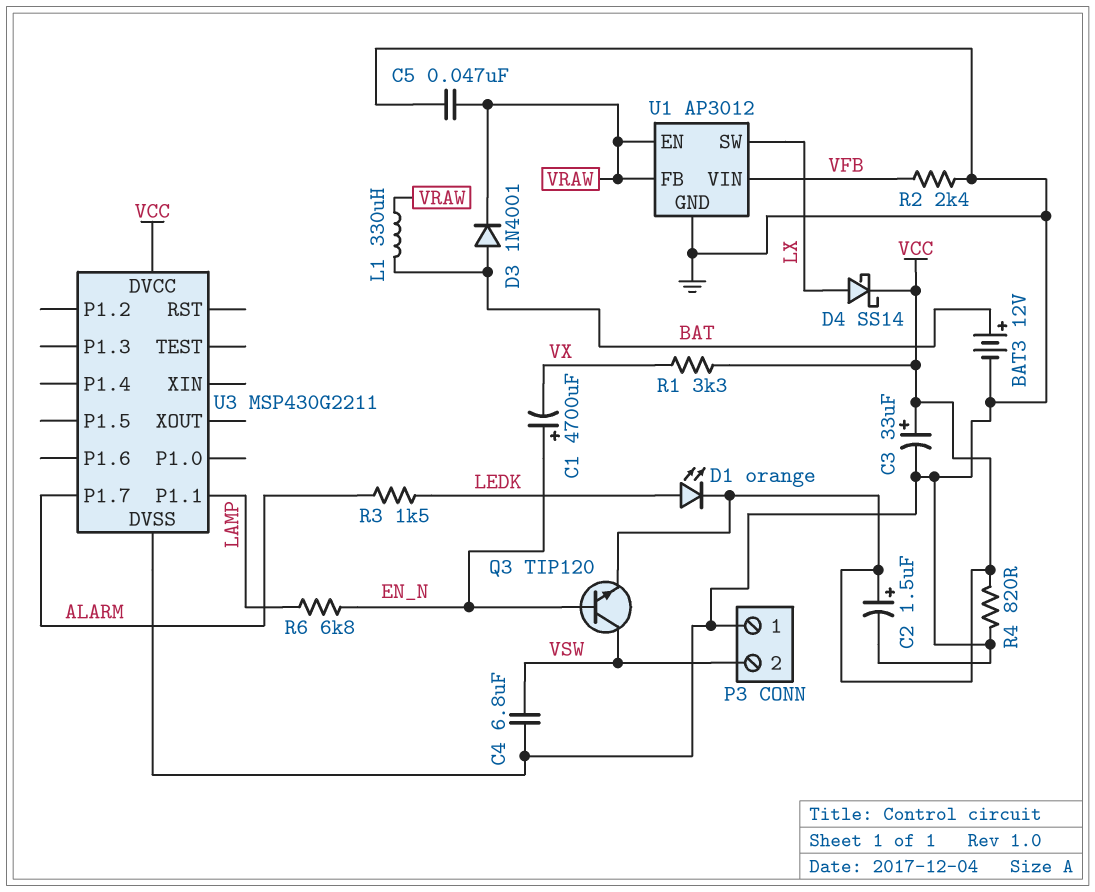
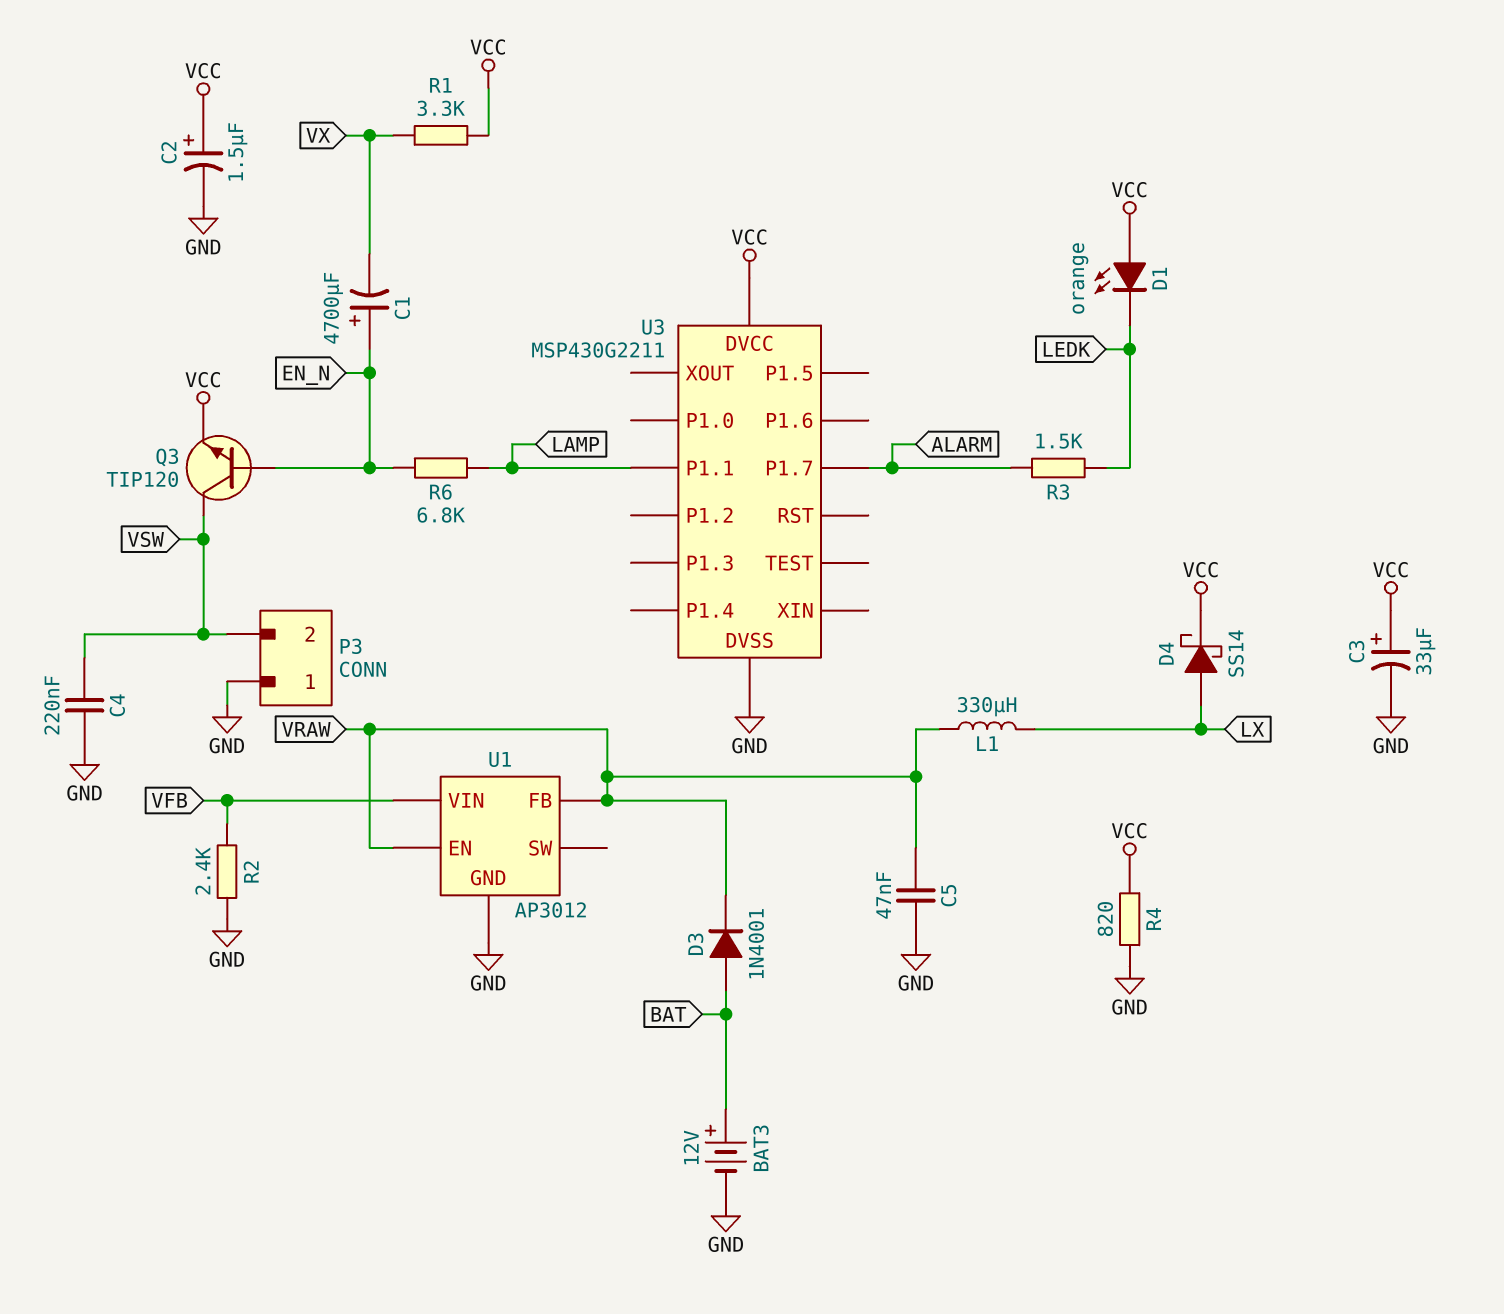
C4: 6.8uF (GND, VSW) -> 220nF (GND, VSW)
D1: LED orange (A LEDK, K VCC) -> LED orange (A VCC, K LEDK)
L1: 330uH (BAT, VRAW) -> 330uH (LX, VRAW)
U1 pin SW: LX -> none

